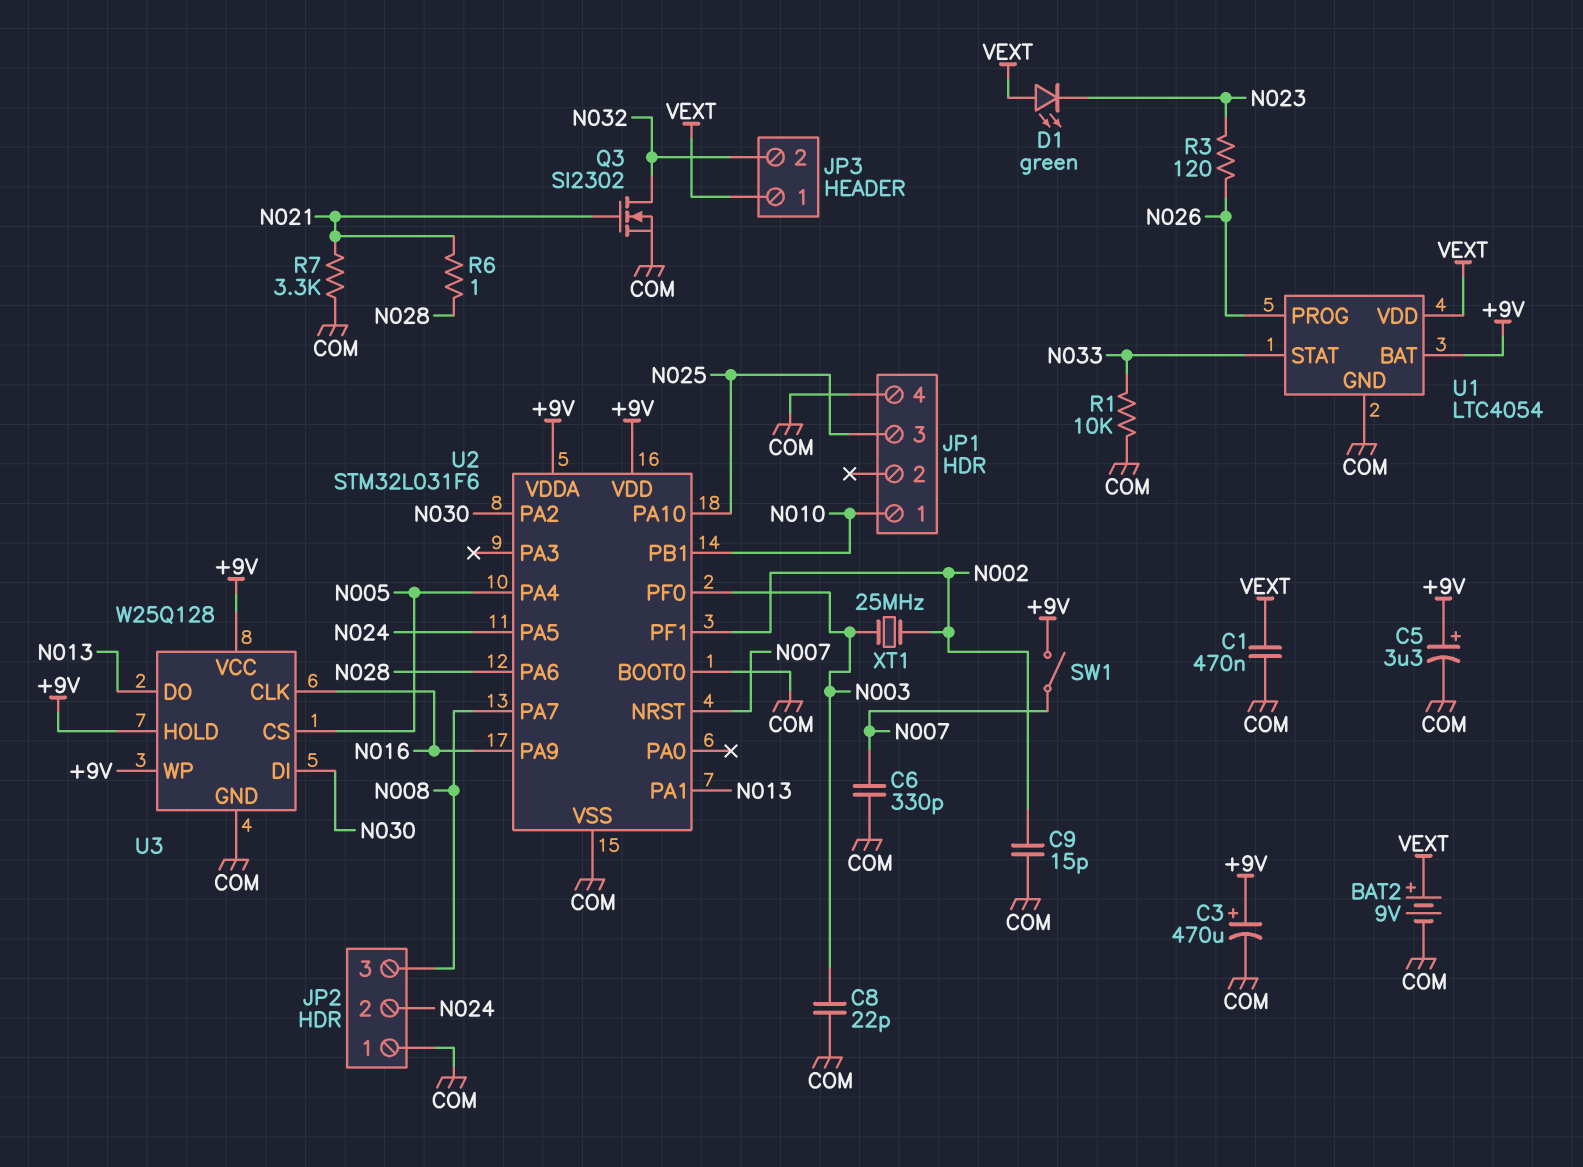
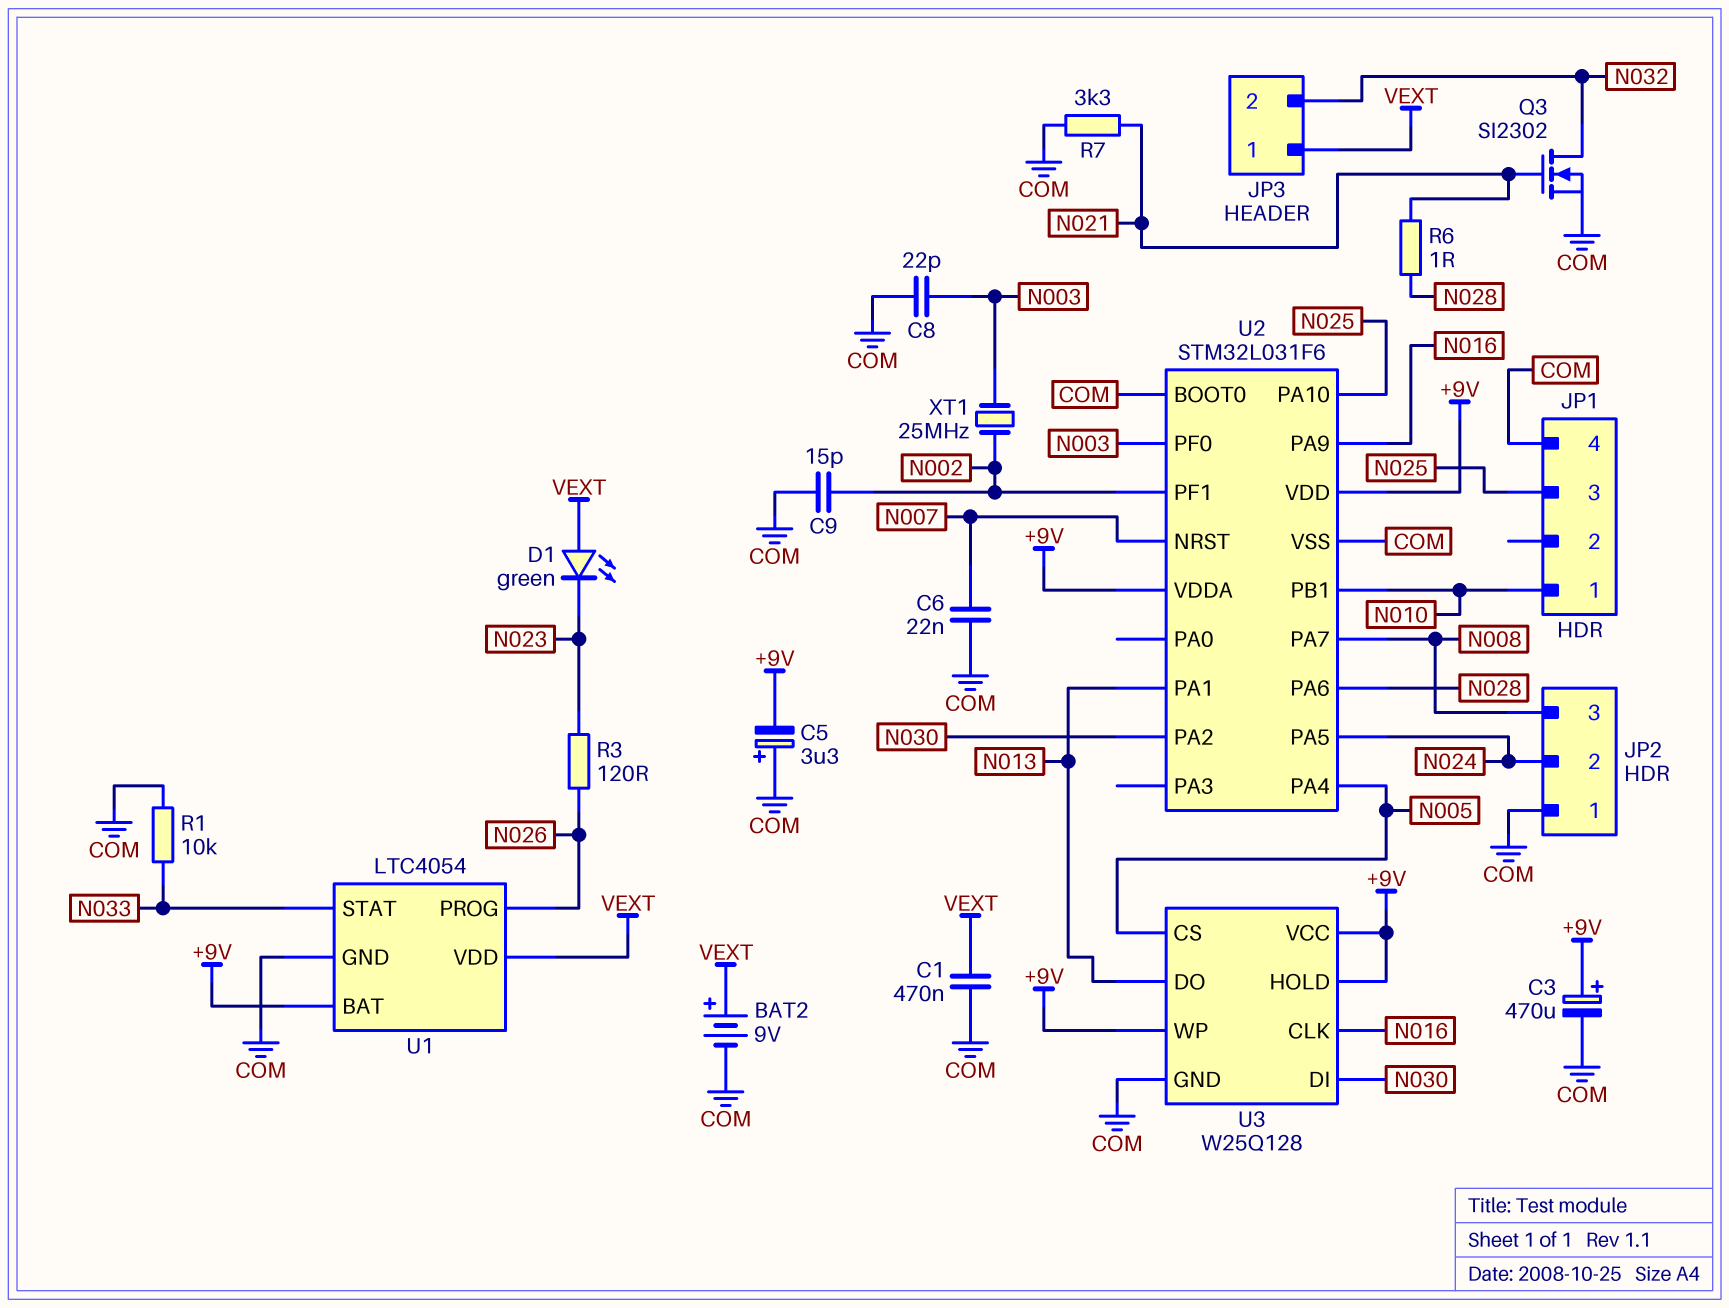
C5: 3.3uF (plus +9V, minus COM) -> 3.3uF (plus COM, minus +9V)
C6: 330pF (COM, N007) -> 22nF (COM, N007)
SW1: switch (+9V, N007) -> none

